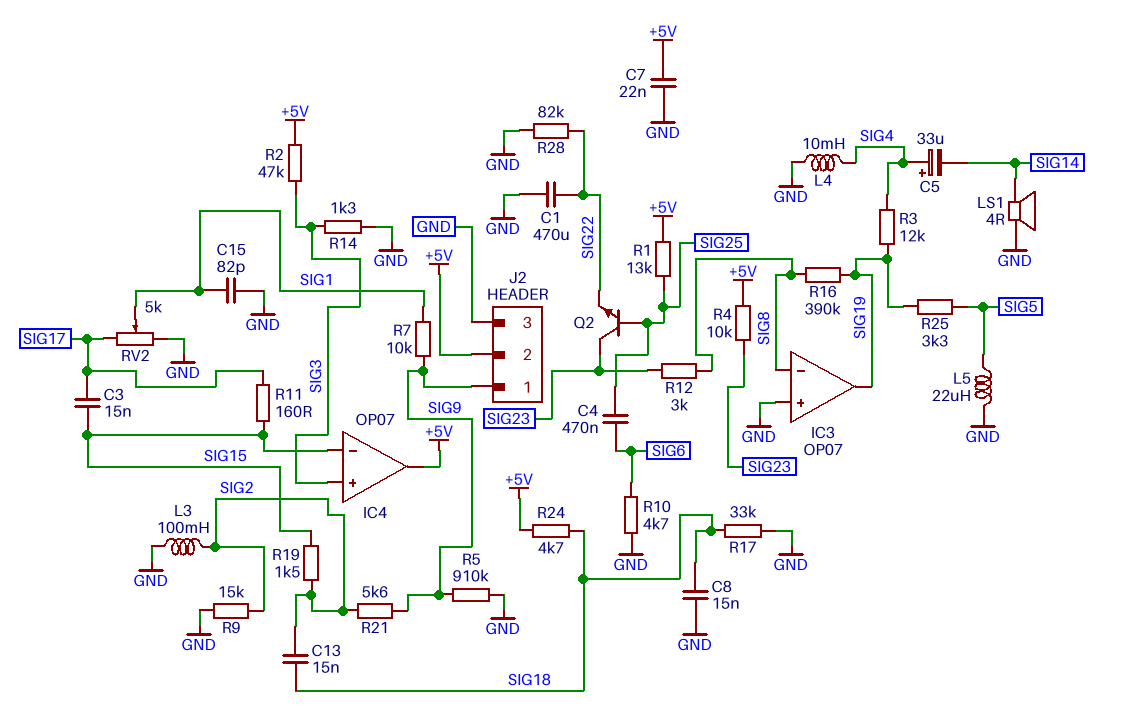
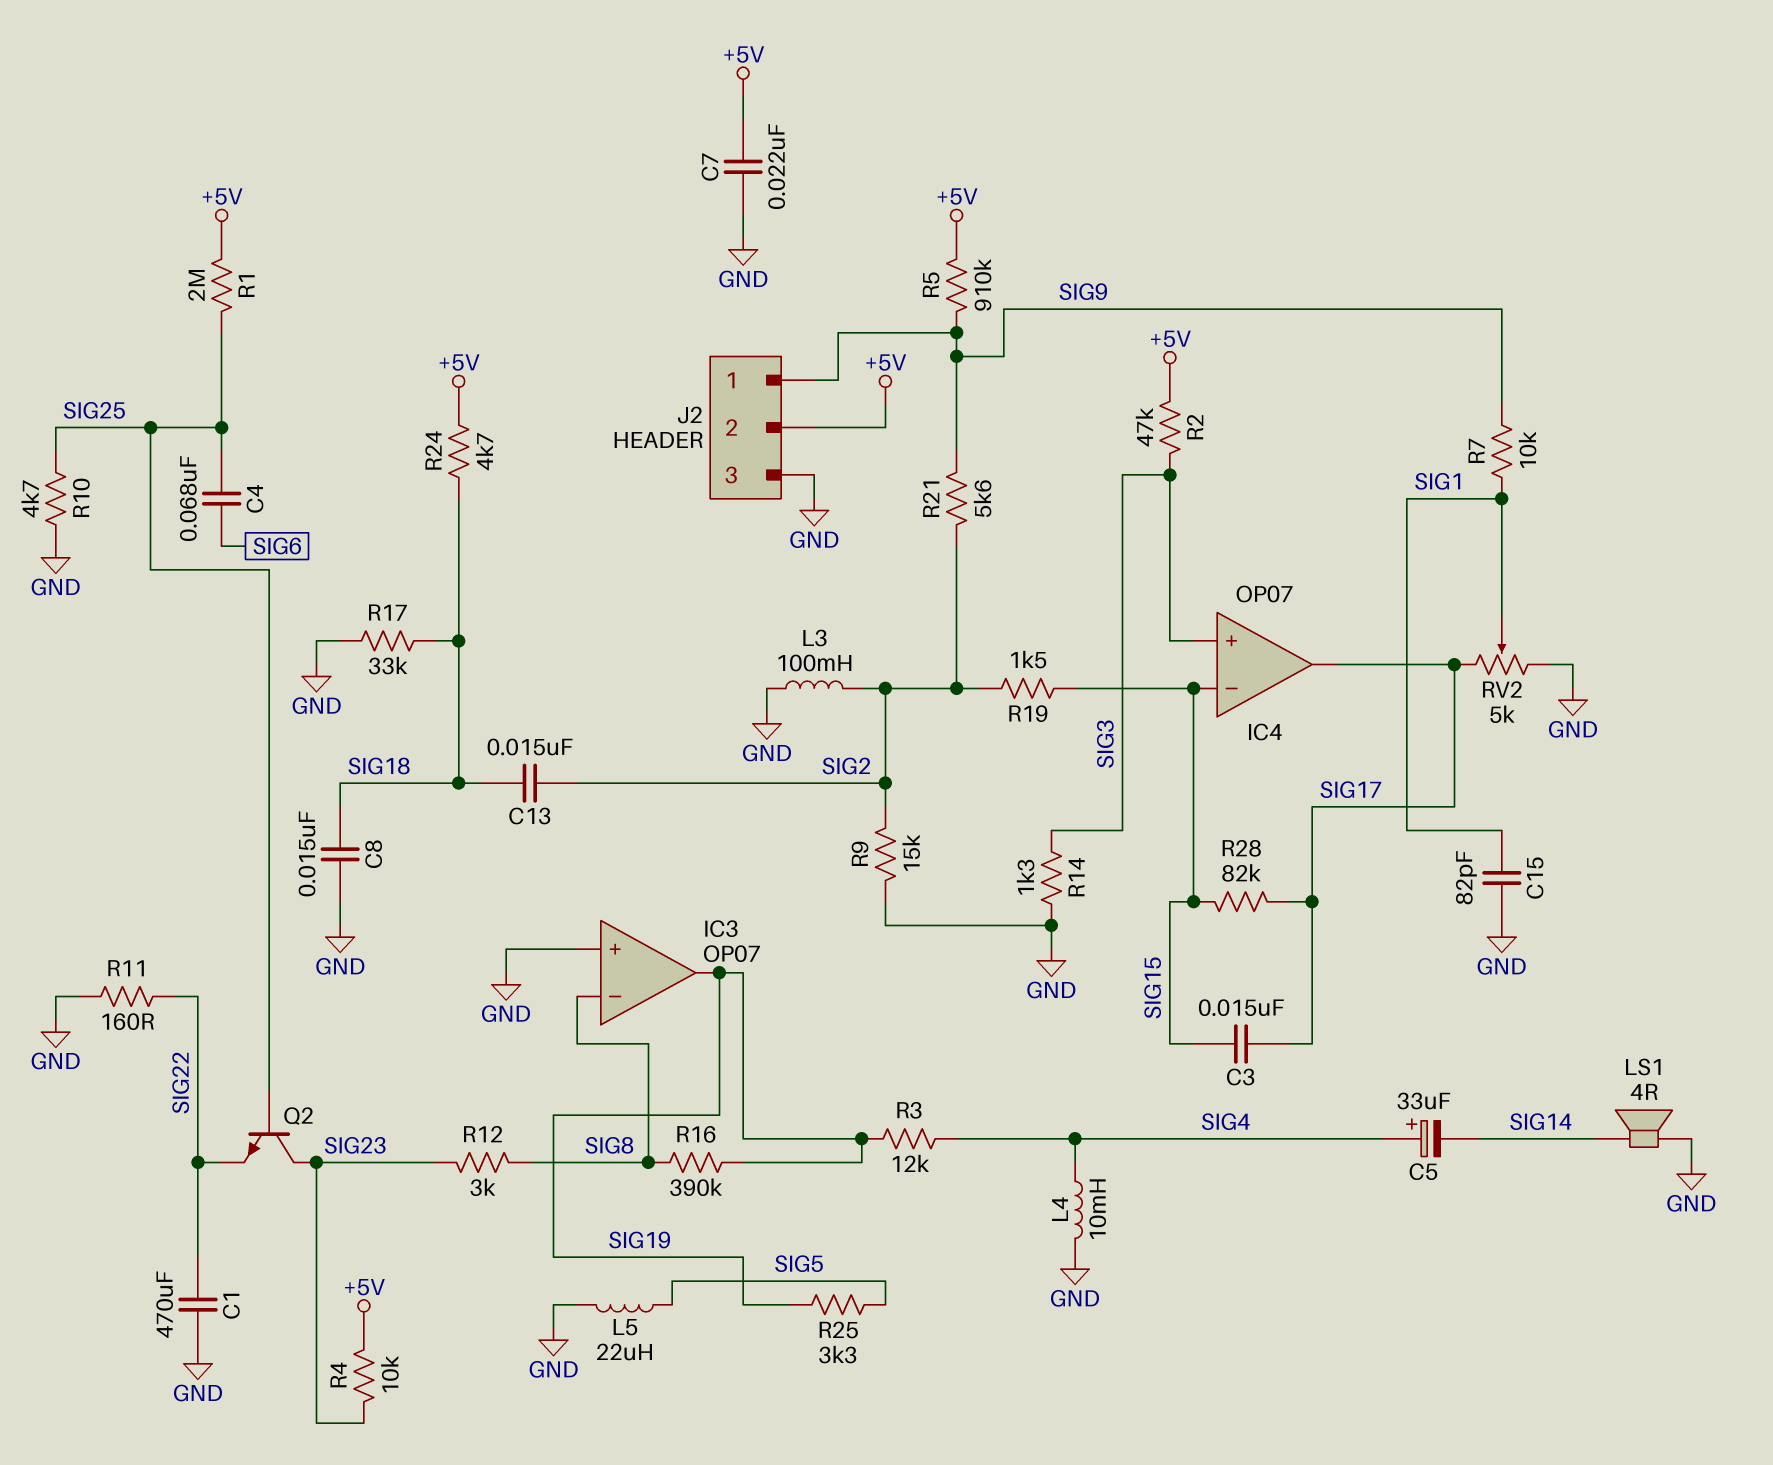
C4: 470nF (SIG6, SIG25) -> 68nF (SIG6, SIG25)
IC4 pin out: +5V -> SIG17
R1: 13k (+5V, SIG25) -> 2M (+5V, SIG25)
R5: 910k (GND, SIG9) -> 910k (+5V, SIG9)
R10: 4.7k (GND, SIG6) -> 4.7k (GND, SIG25)
R11: 160 (SIG15, SIG17) -> 160 (GND, SIG22)
R28: 82k (GND, SIG22) -> 82k (SIG15, SIG17)

